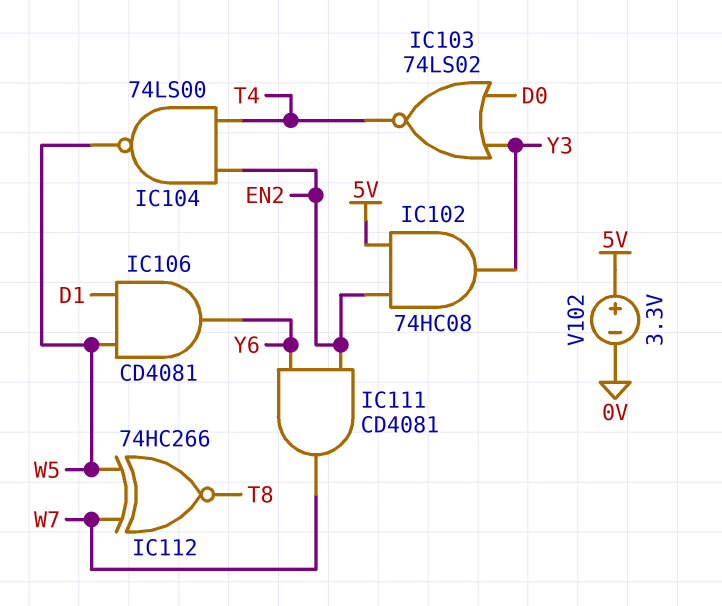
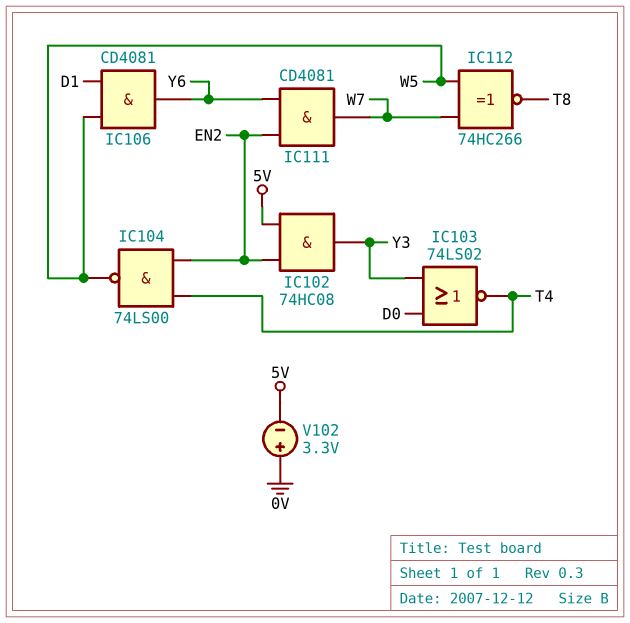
V102: 3.3V (plus 5V, minus 0V) -> 3.3V (plus 0V, minus 5V)

